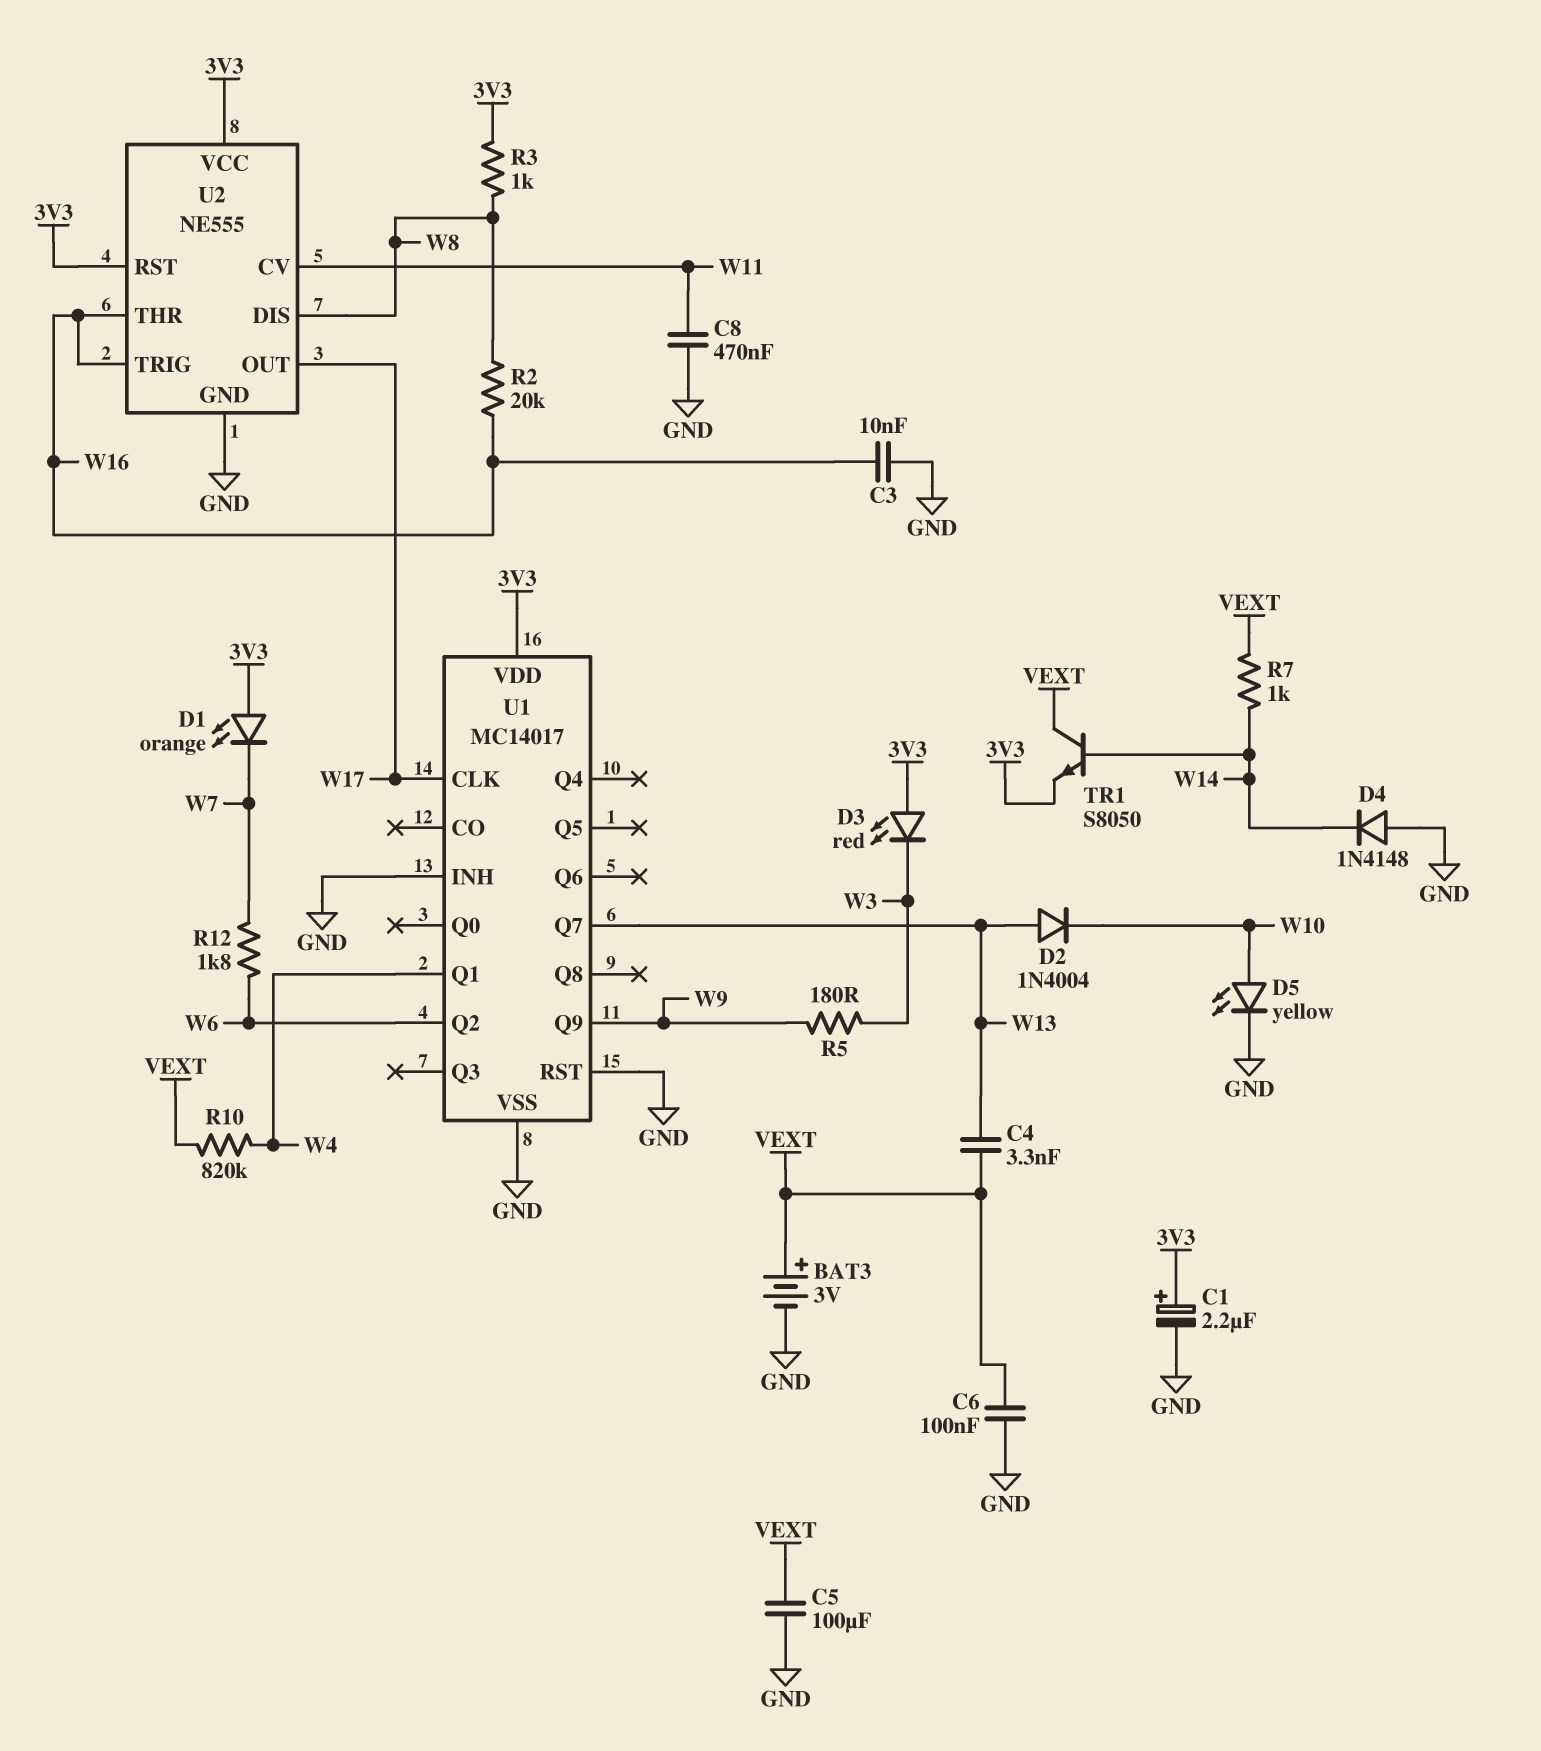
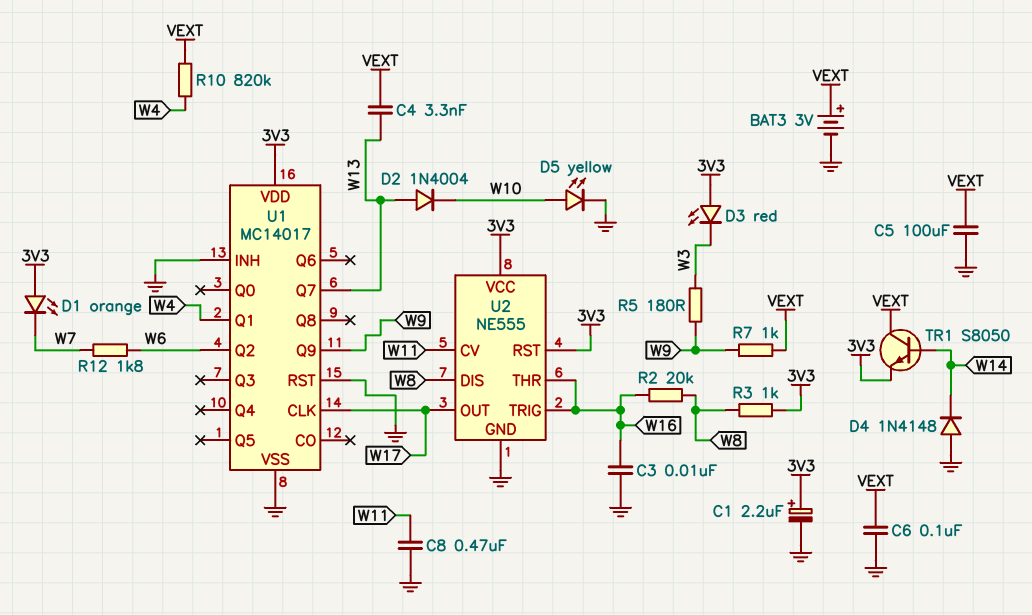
R7: 1k (VEXT, W14) -> 1k (VEXT, W9)

